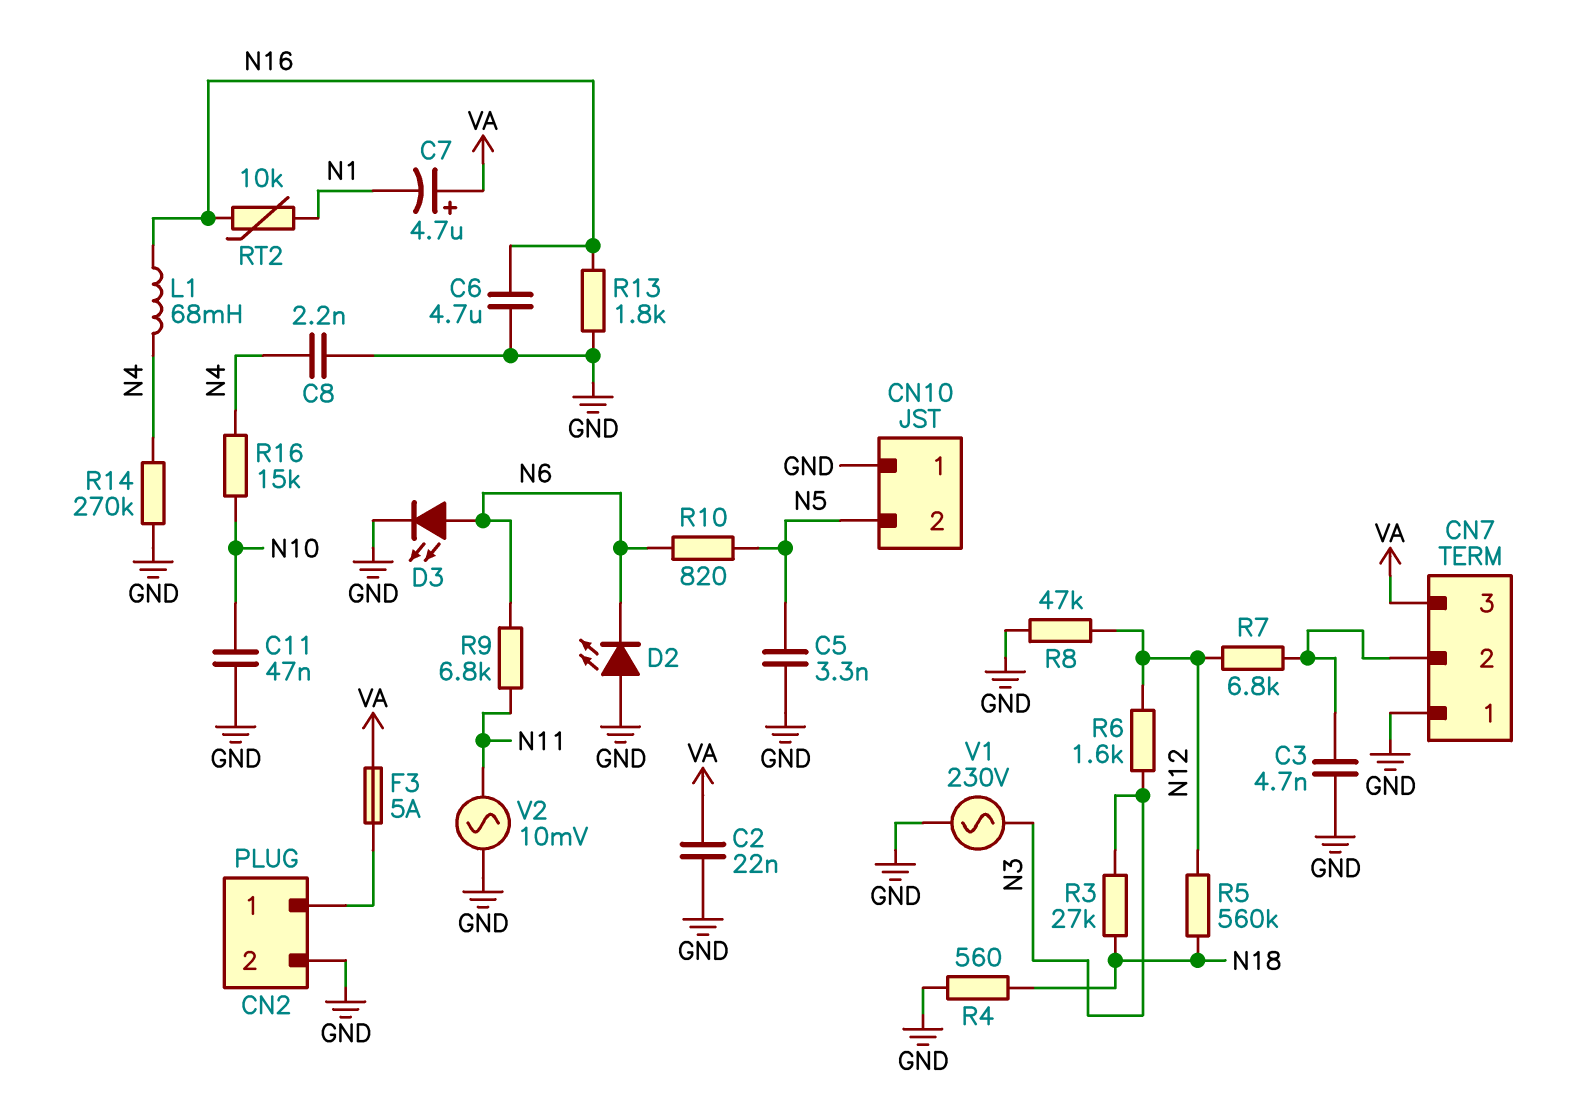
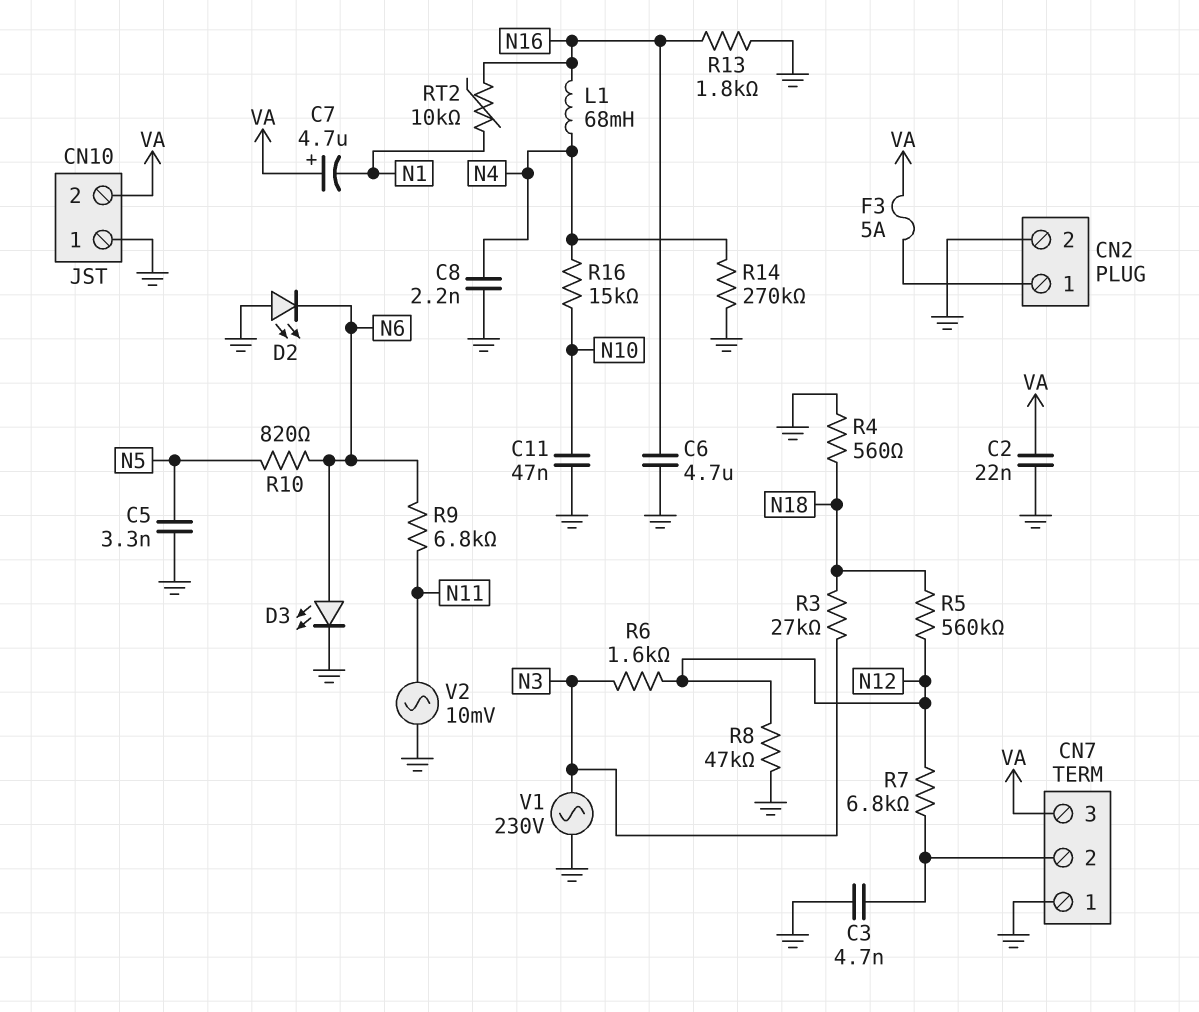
CN10 pin 2: N5 -> VA

